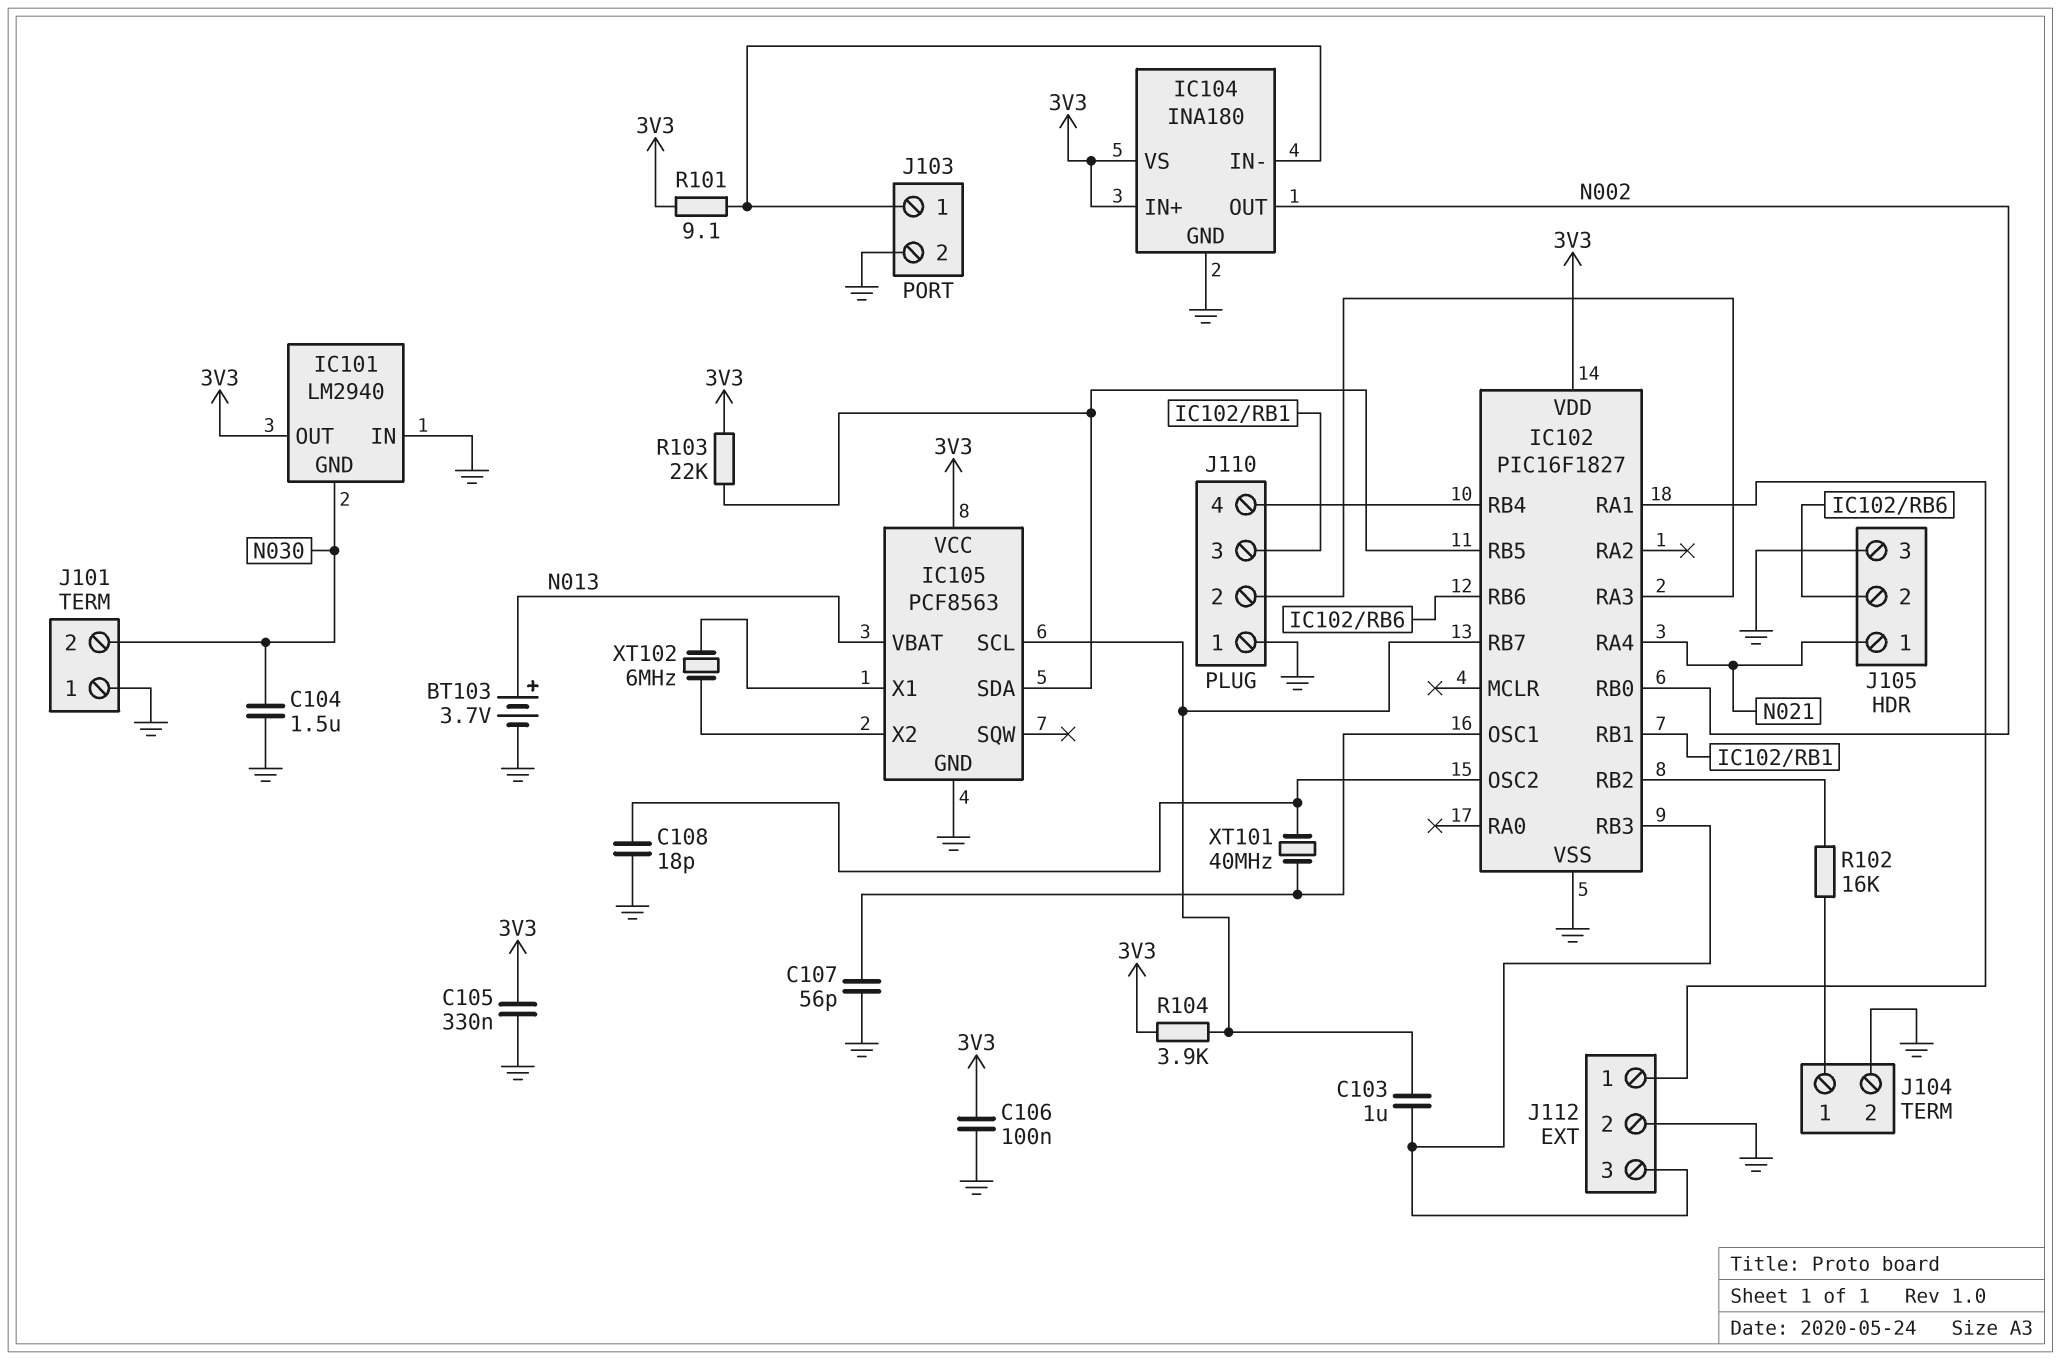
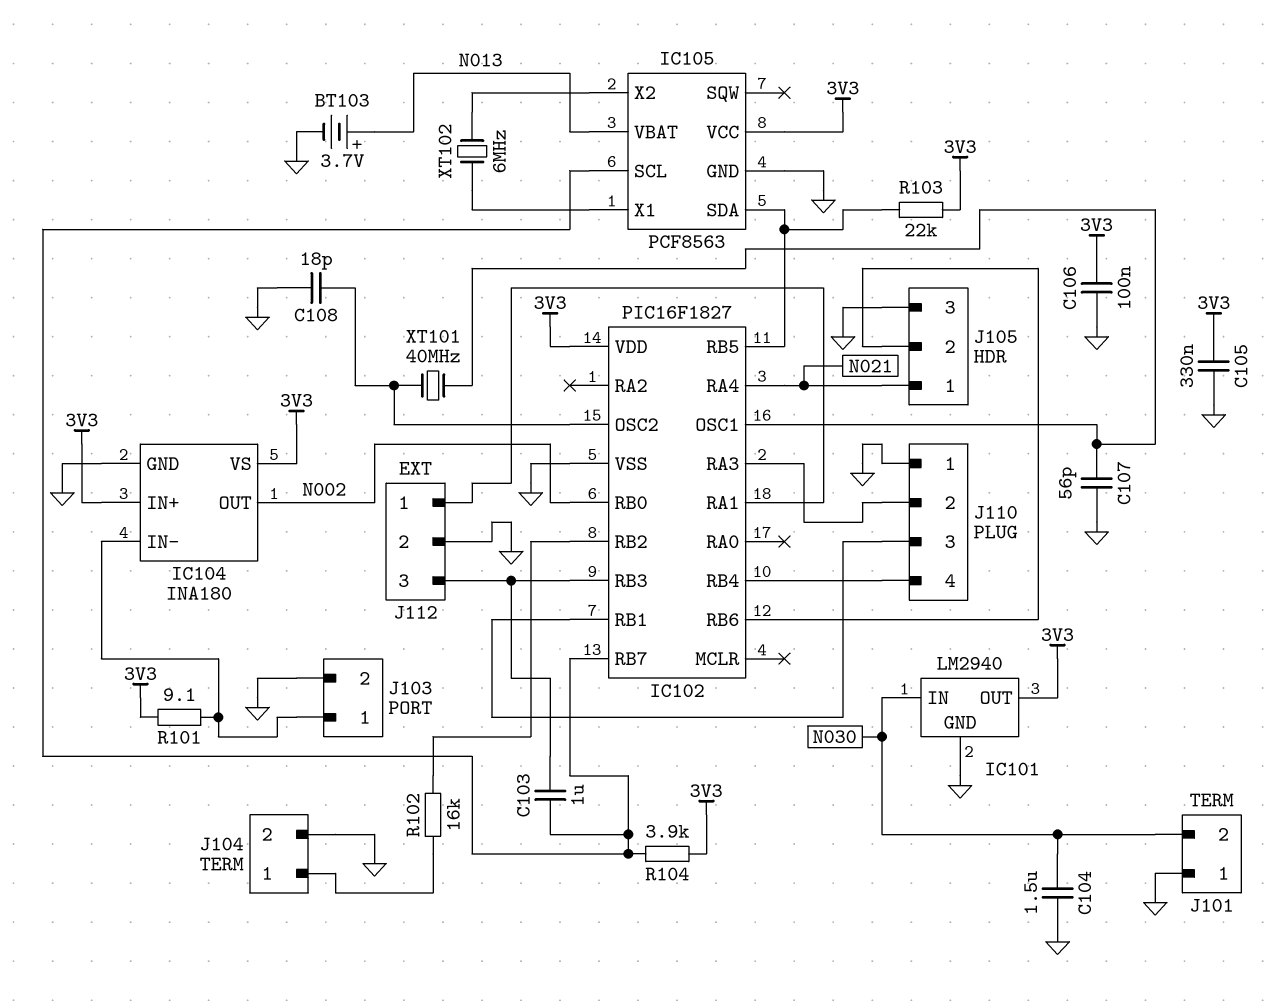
IC101 pin GND: N030 -> GND
IC101 pin IN: GND -> N030

